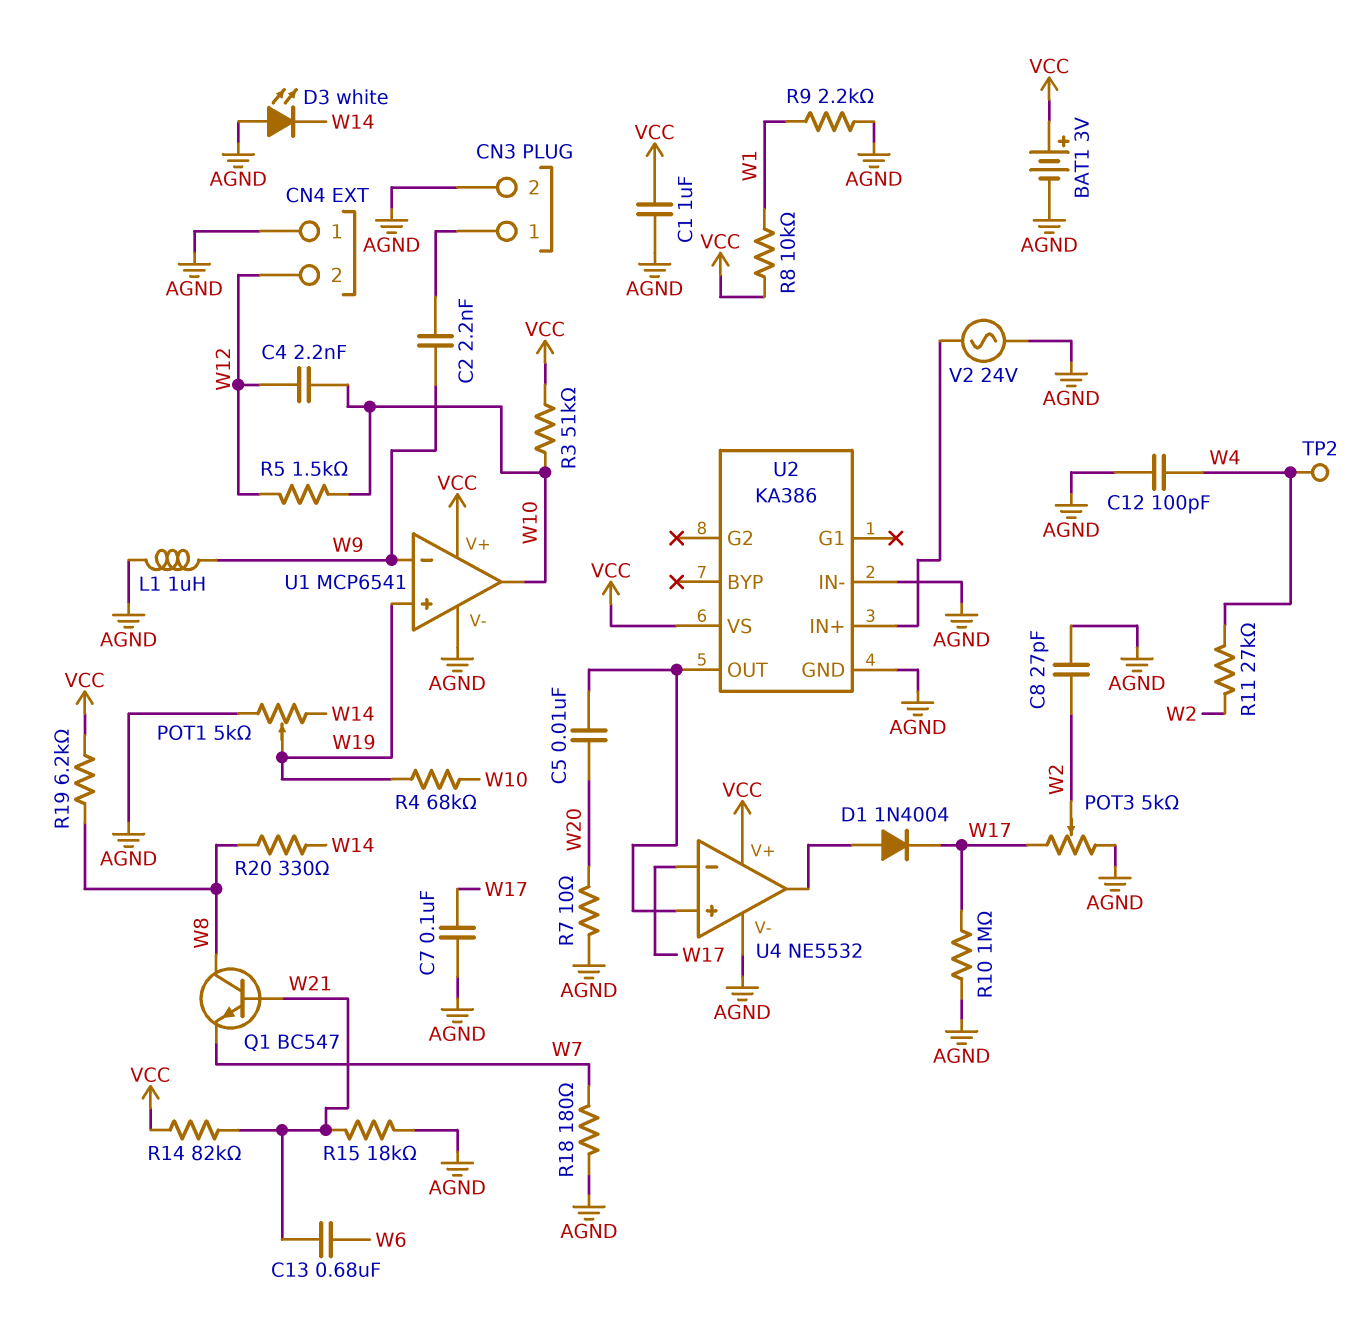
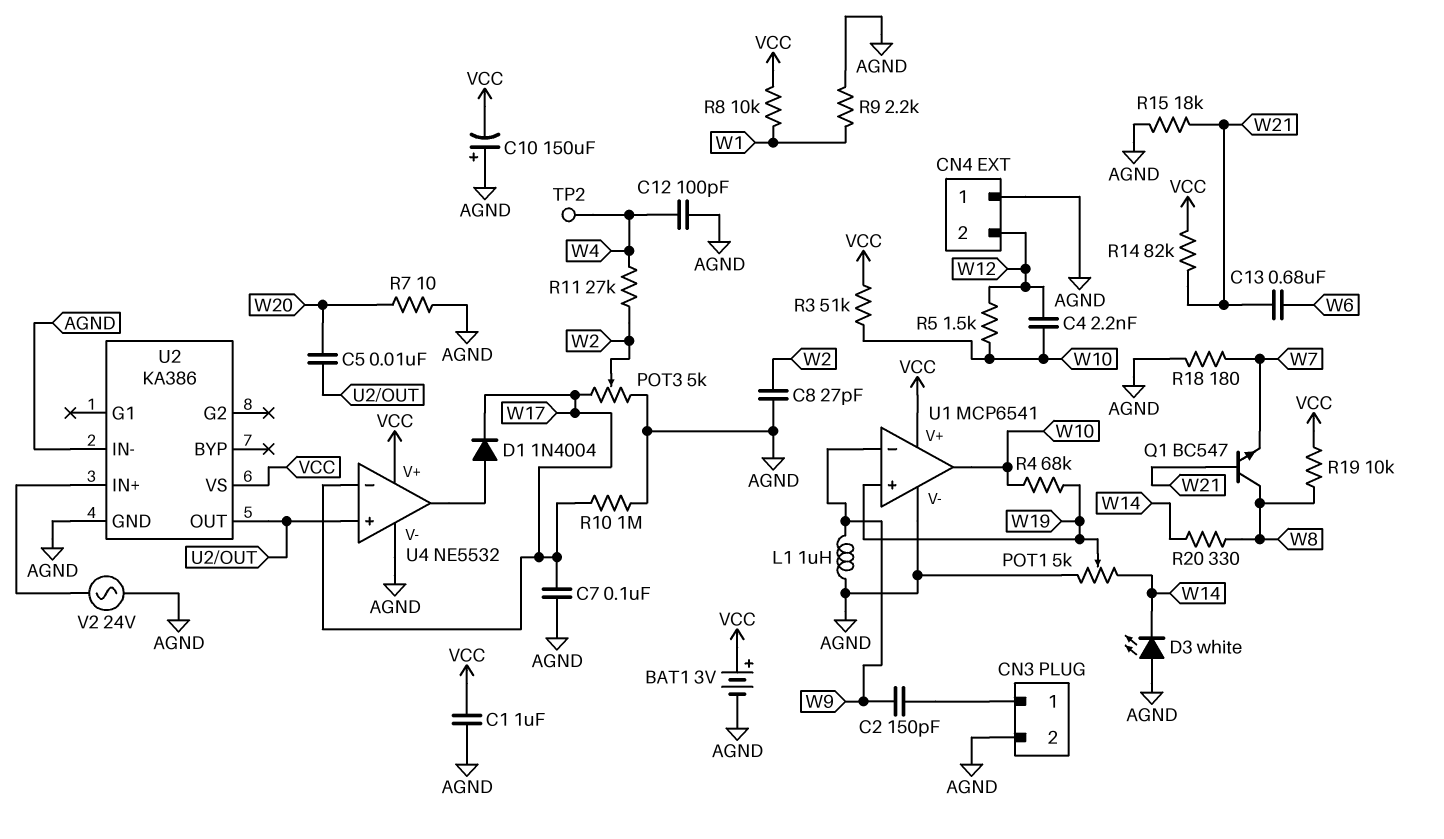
C2: 2.2nF (CN3/1, W9) -> 150pF (CN3/1, W9)
C10: none -> 150uF (plus AGND, minus VCC)
R19: 6.2k (VCC, W8) -> 10k (VCC, W8)

